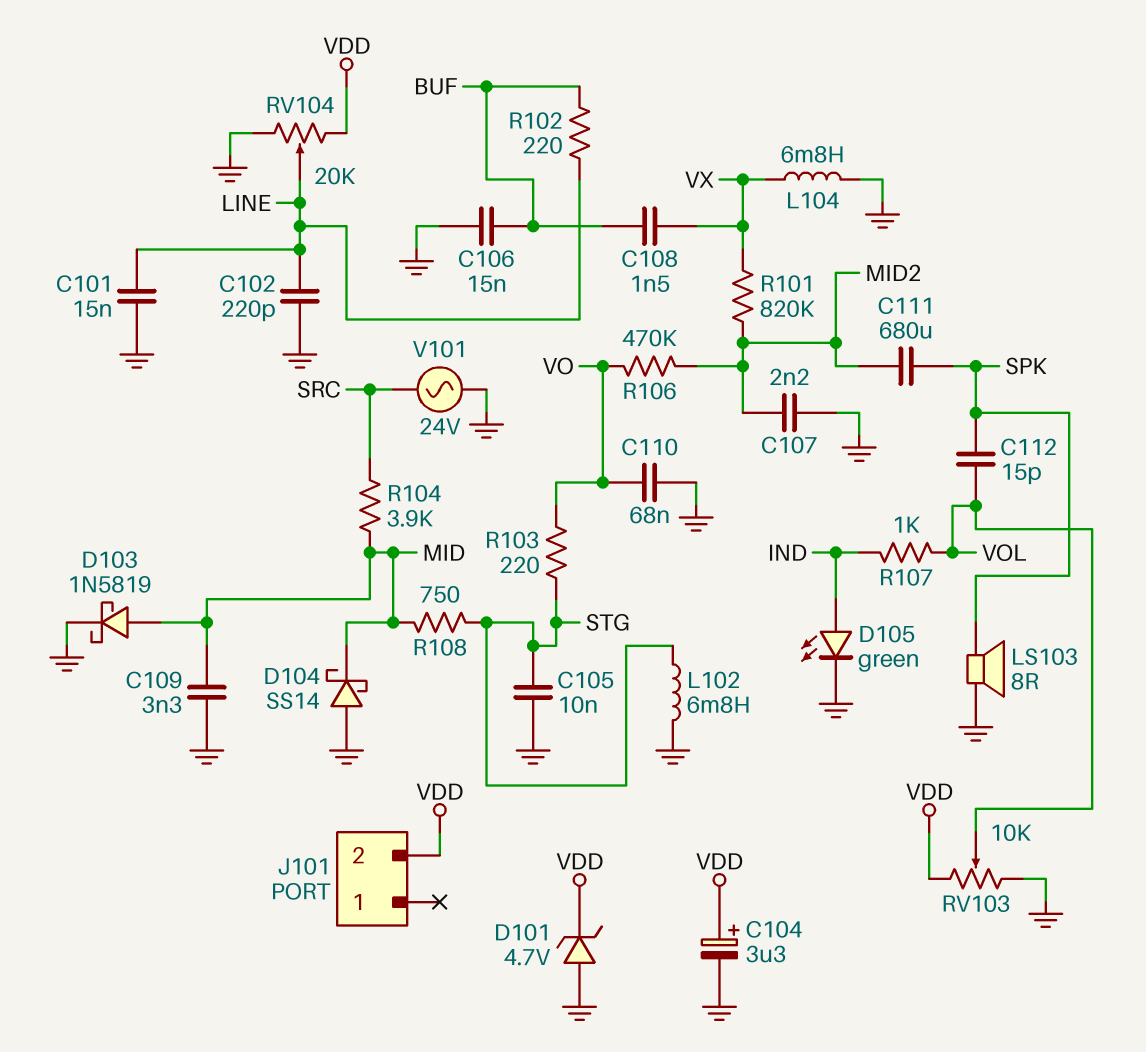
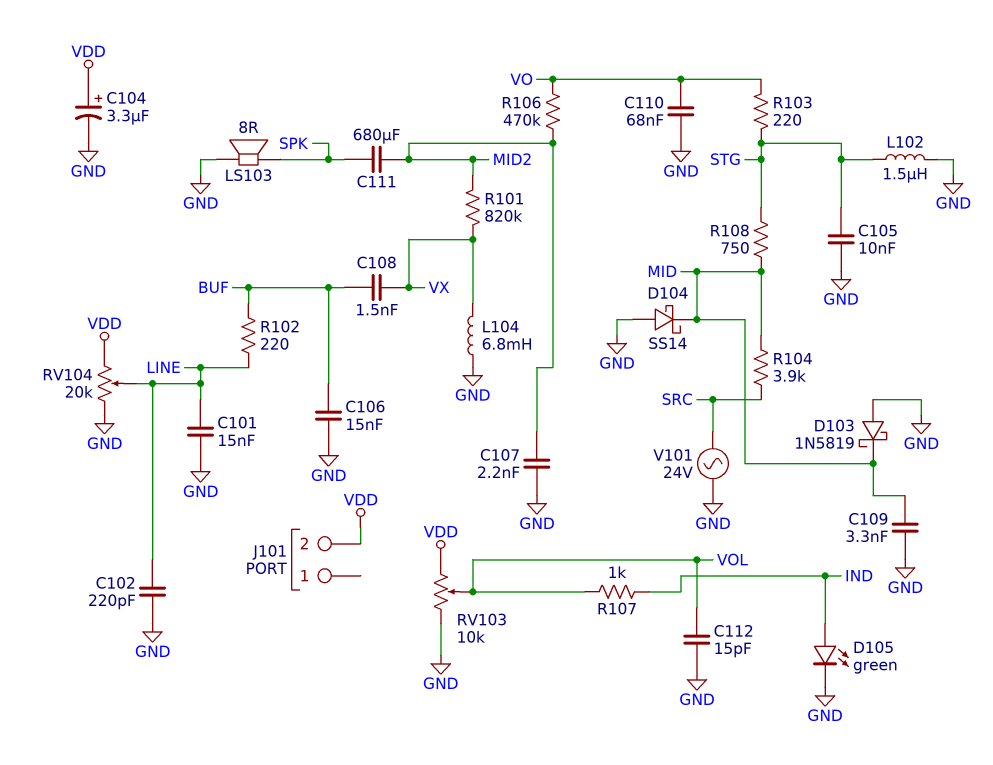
C112: 15pF (SPK, VOL) -> 15pF (GND, VOL)
D101: zener 4.7V (A GND, K VDD) -> none
D103: schottky 1N5819 (A MID, K GND) -> schottky 1N5819 (A GND, K MID)
L102: 6.8mH (GND, STG) -> 1.5uH (GND, STG)

